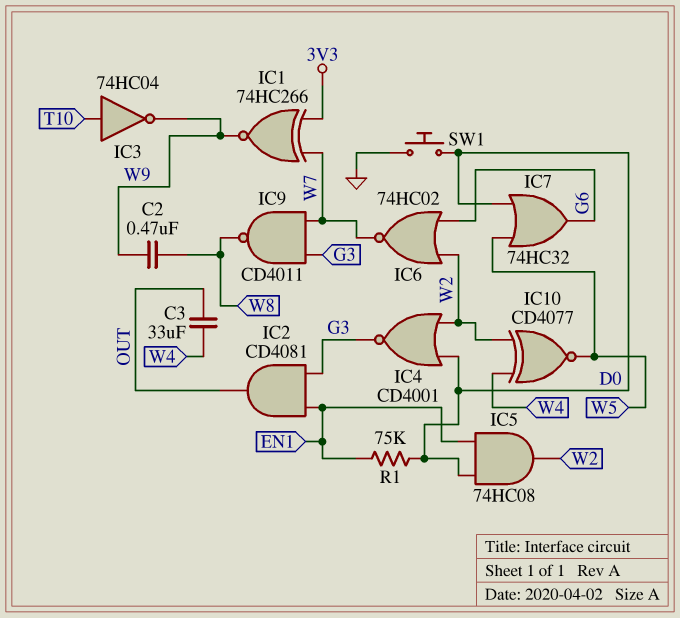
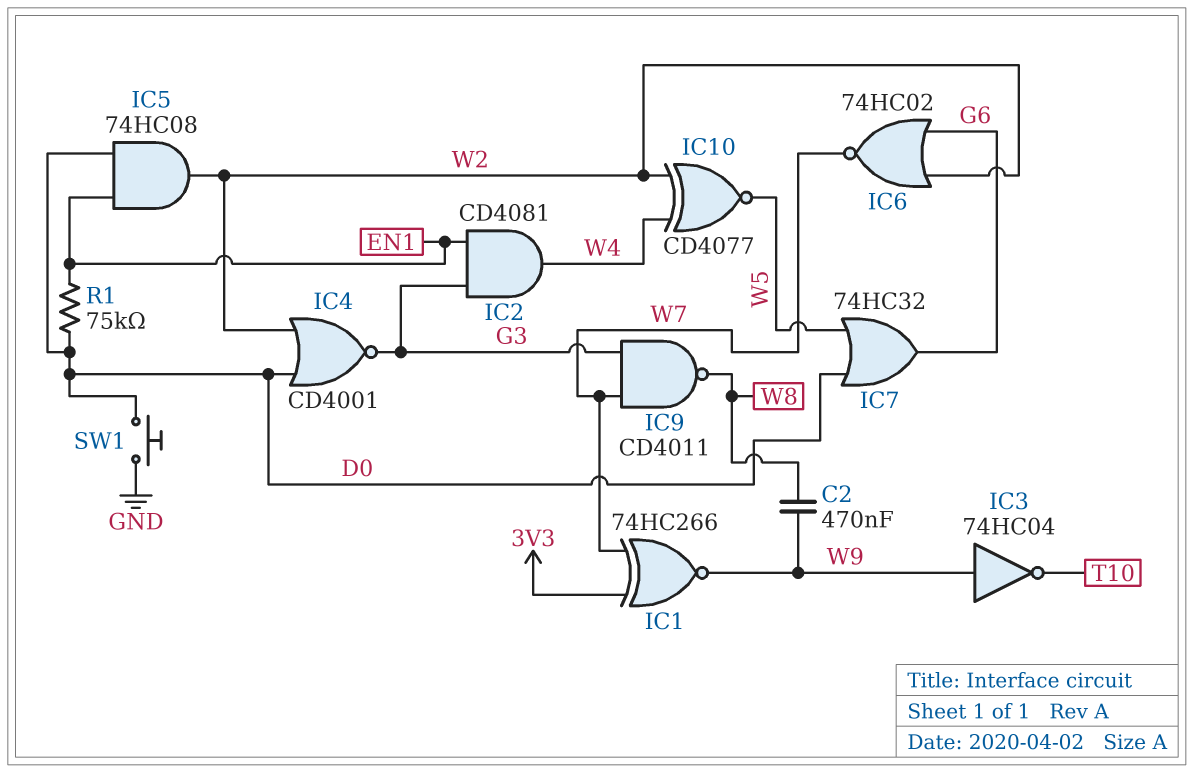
C3: 33uF (OUT, W4) -> none
IC2: AND CD4081 (in EN1, in G3, out OUT) -> AND CD4081 (in EN1, in G3, out W4)
IC3: NOT 74HC04 (in T10, out W9) -> NOT 74HC04 (in W9, out T10)

